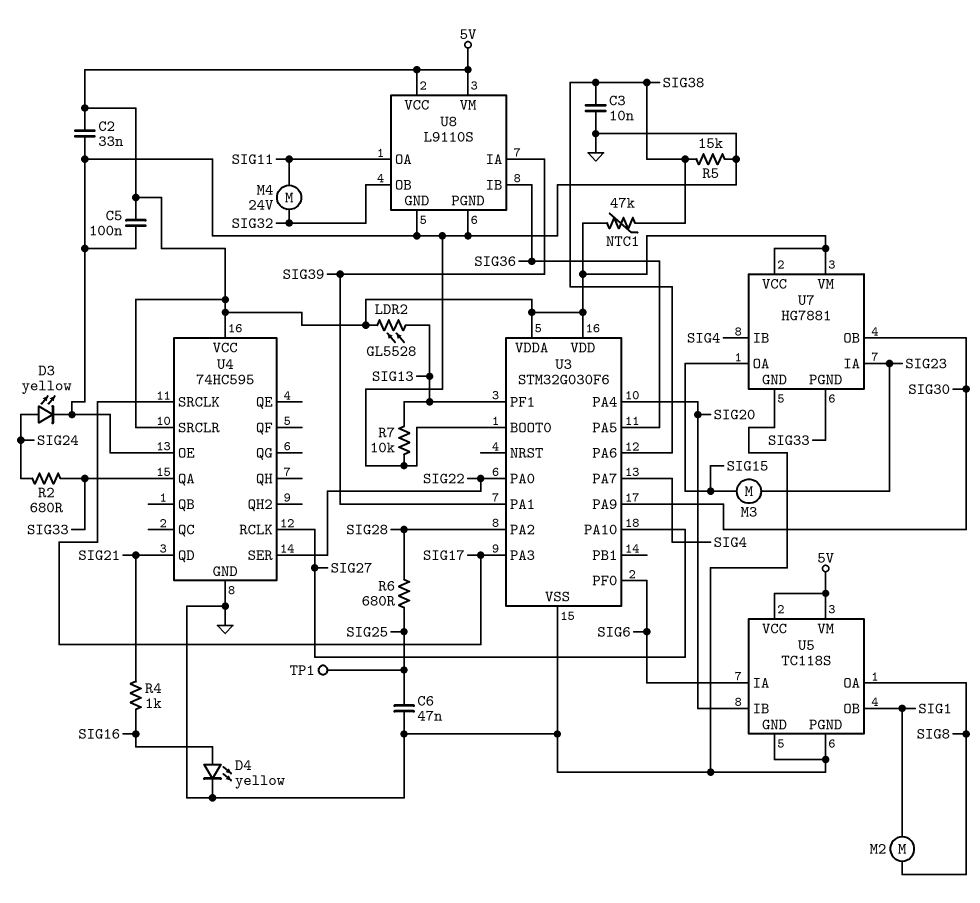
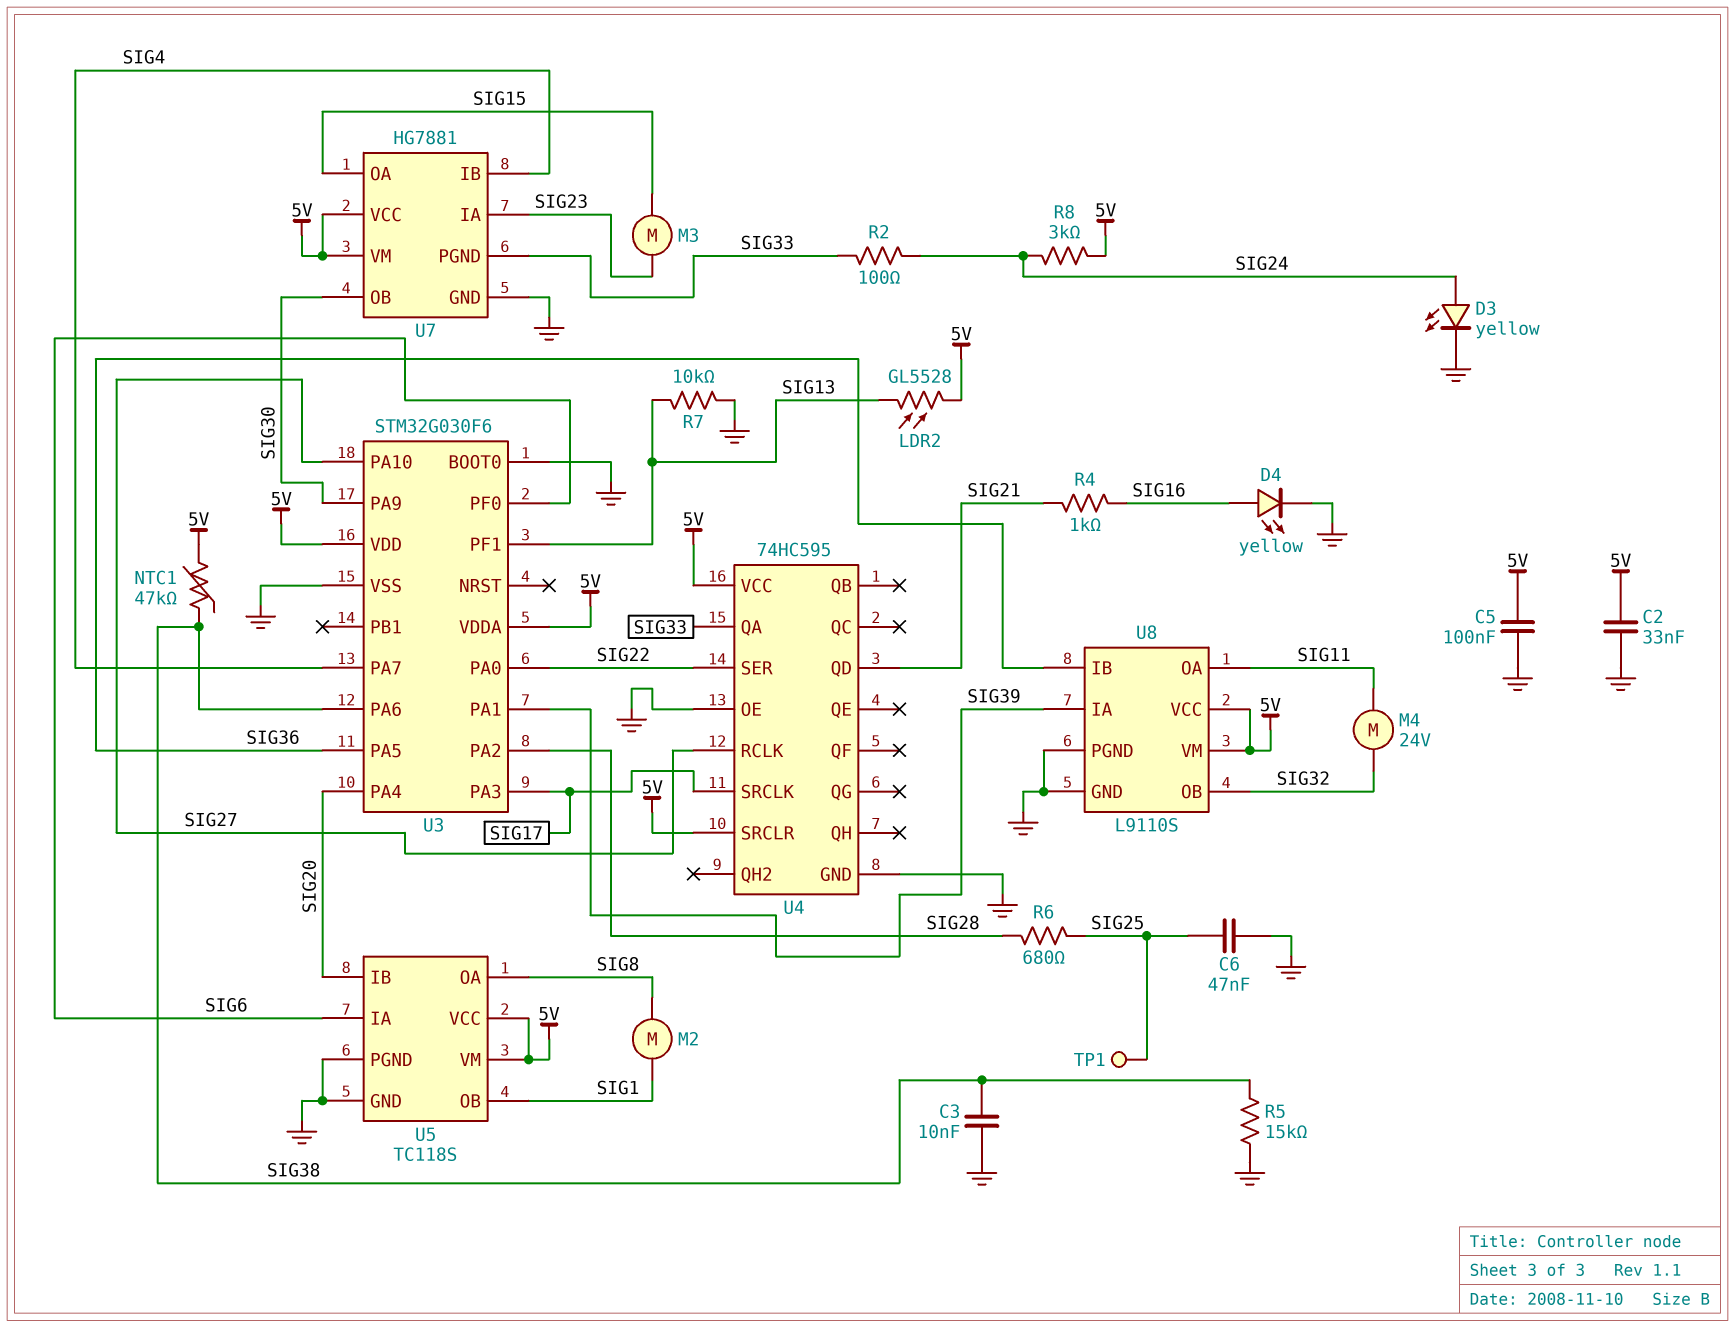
R2: 680 (SIG24, SIG33) -> 100 (SIG24, SIG33)
R8: none -> 3k (5V, SIG24)

